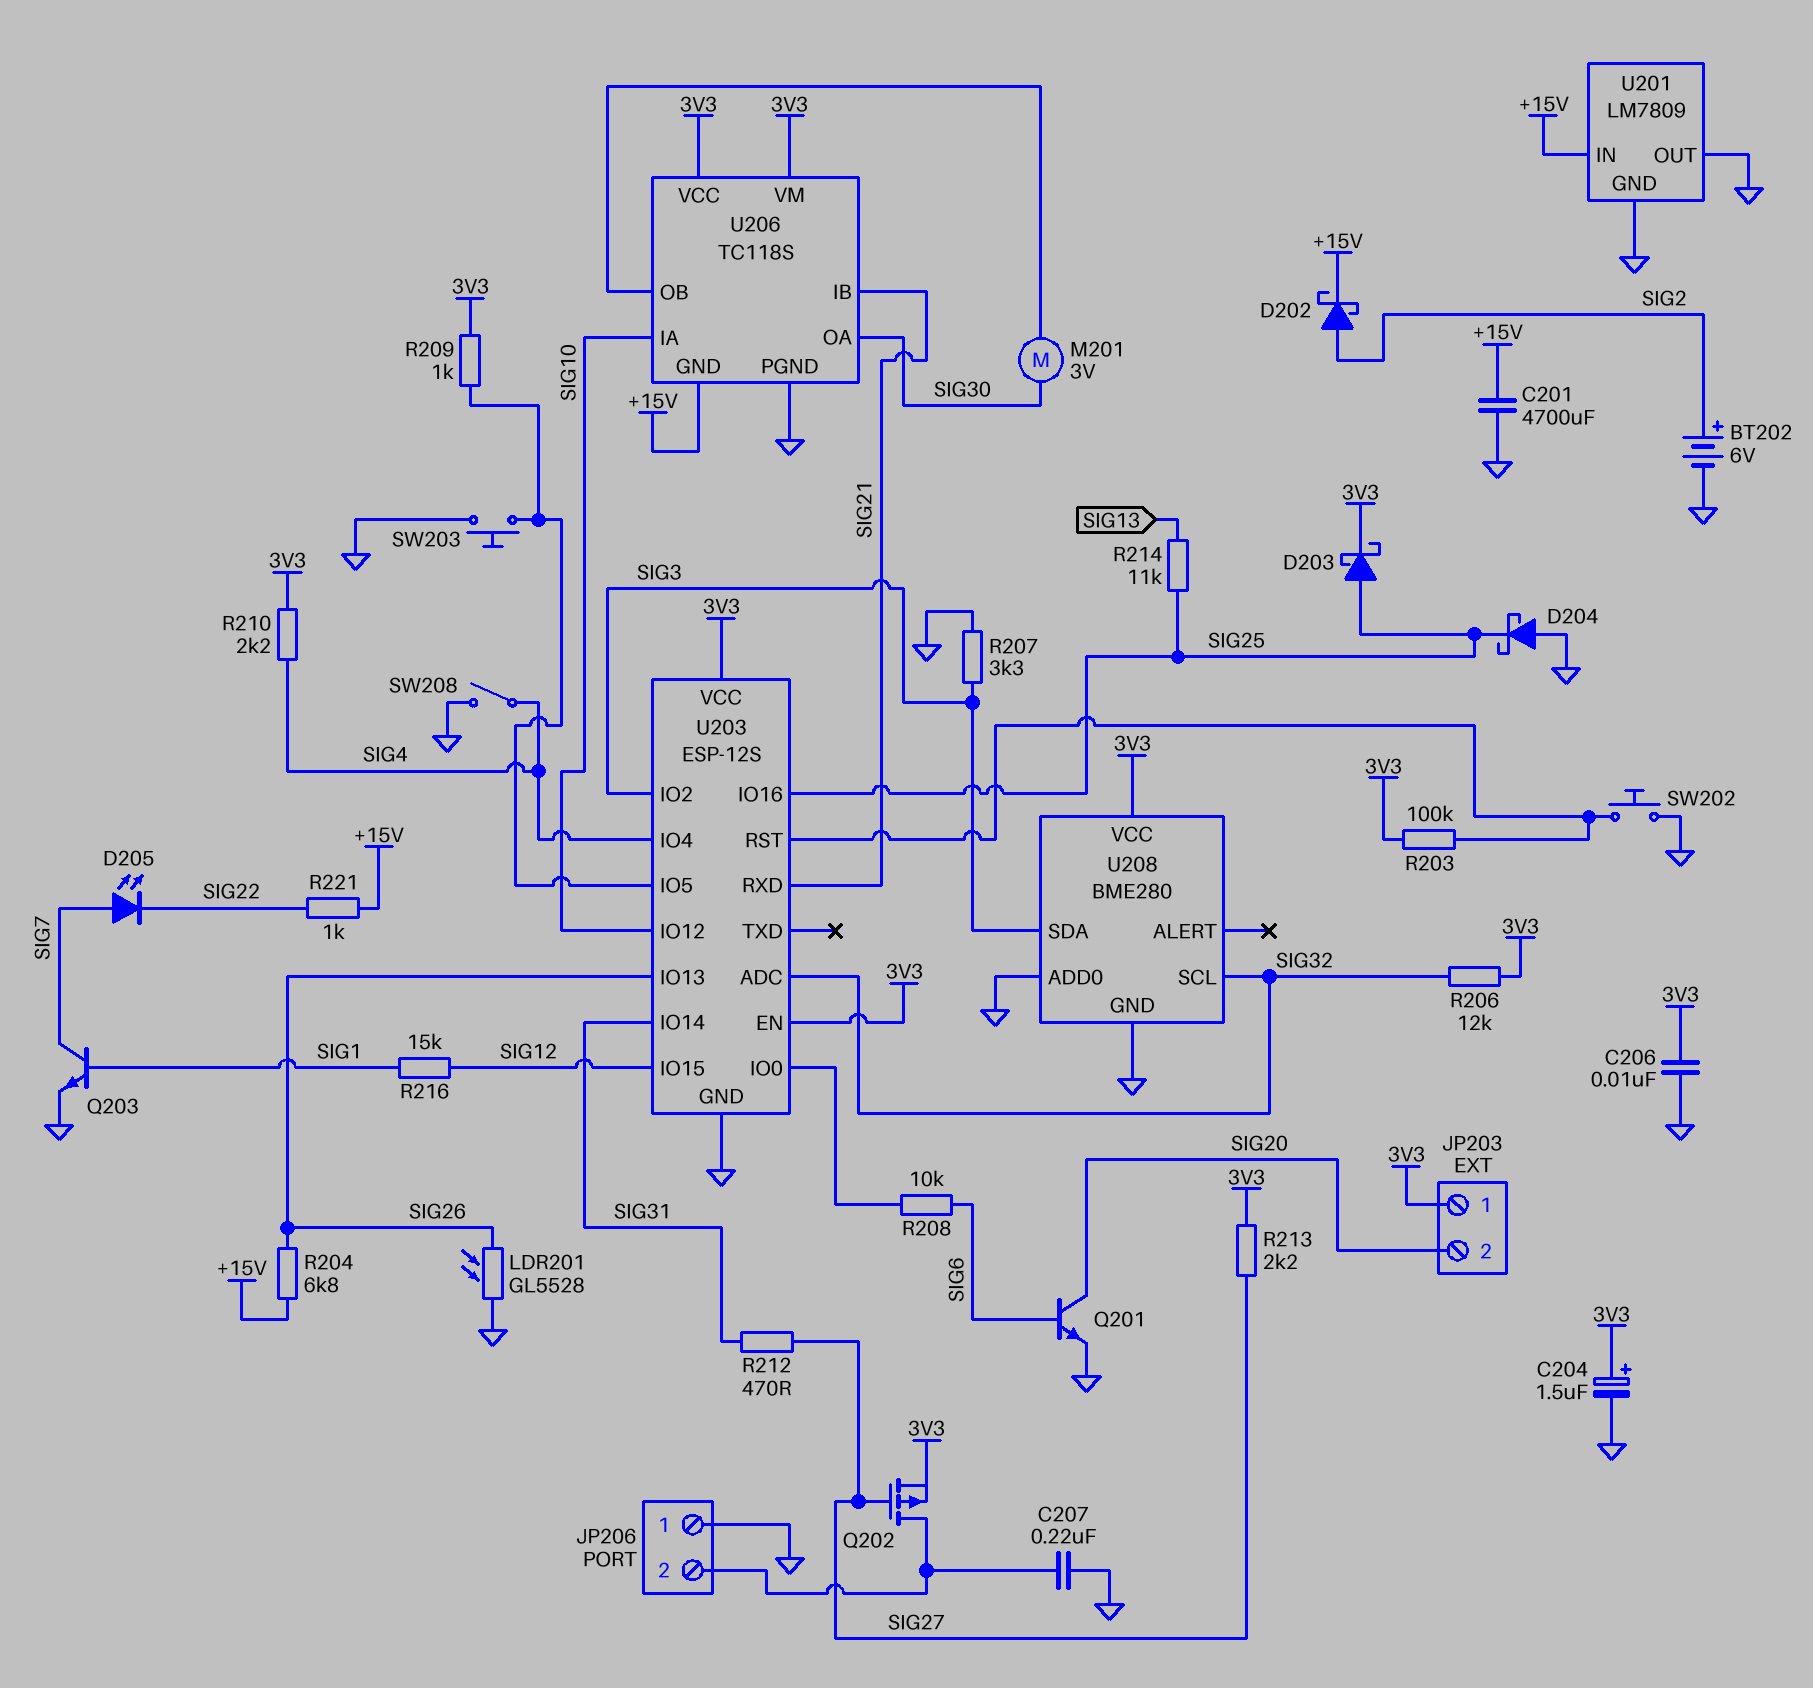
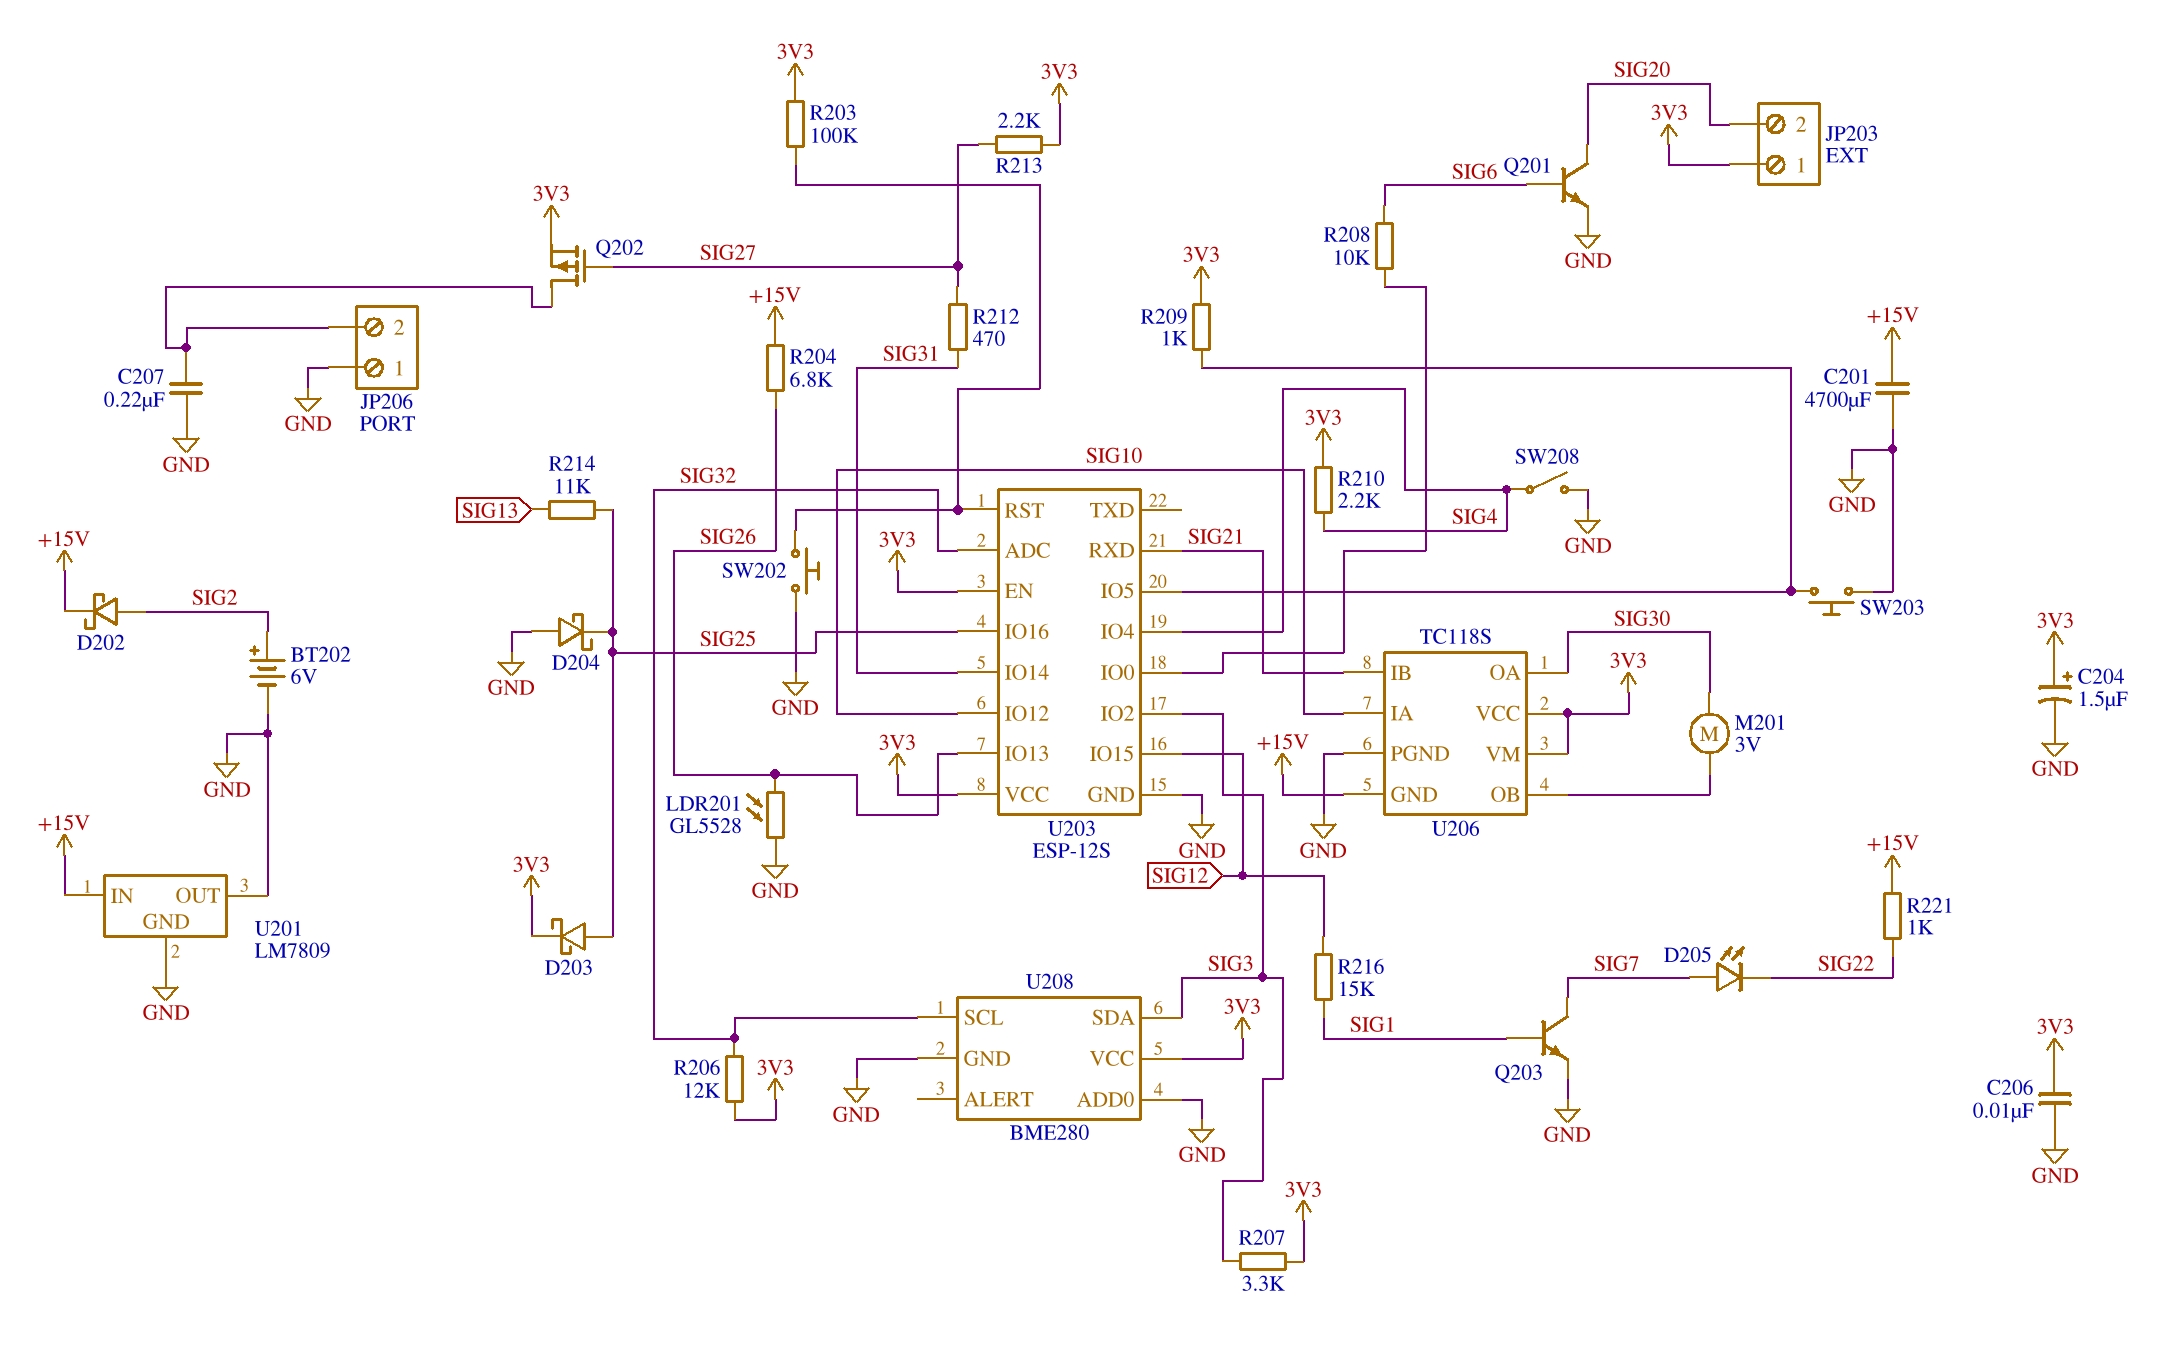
R207: 3.3k (GND, SIG3) -> 3.3k (3V3, SIG3)

